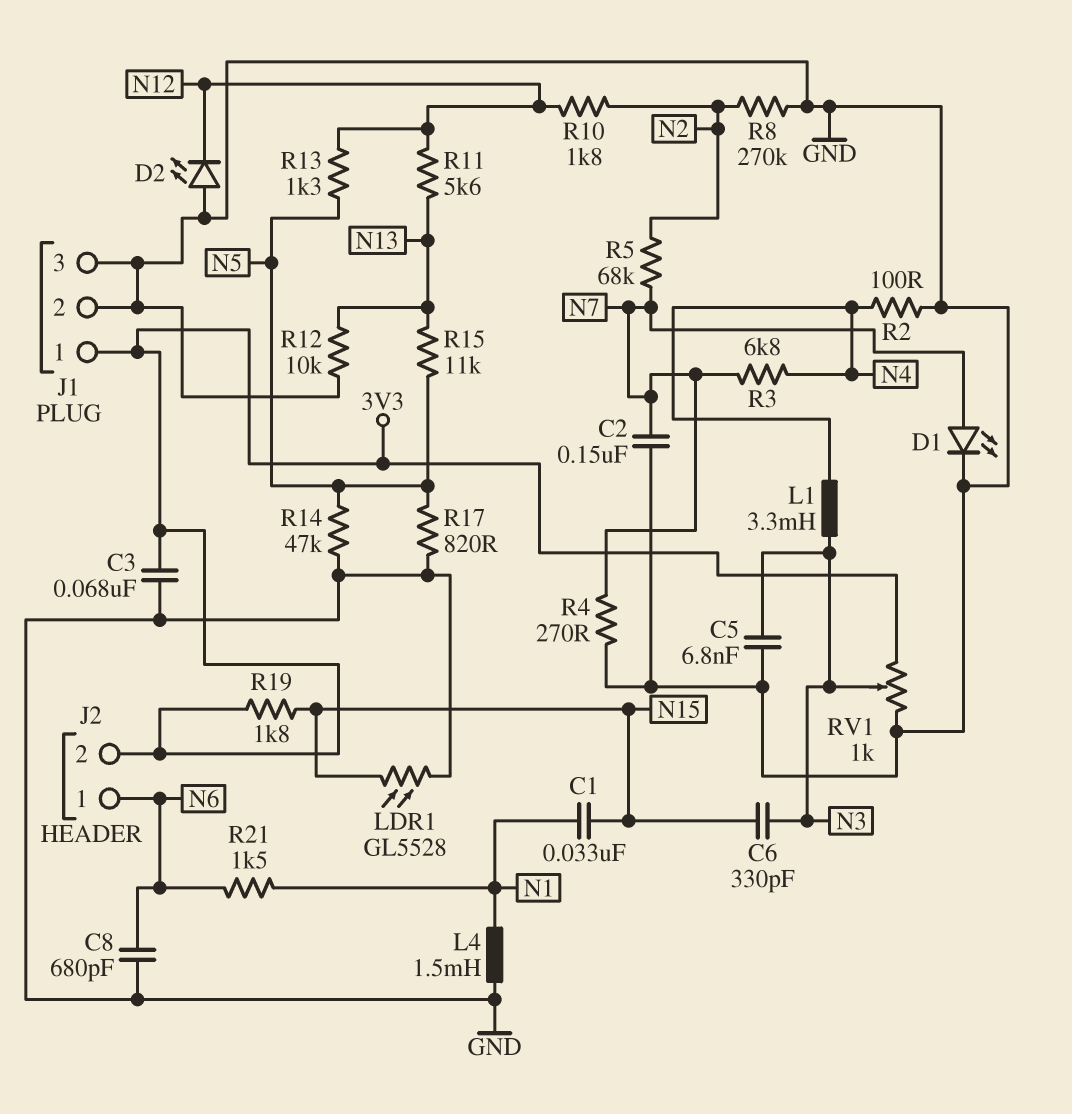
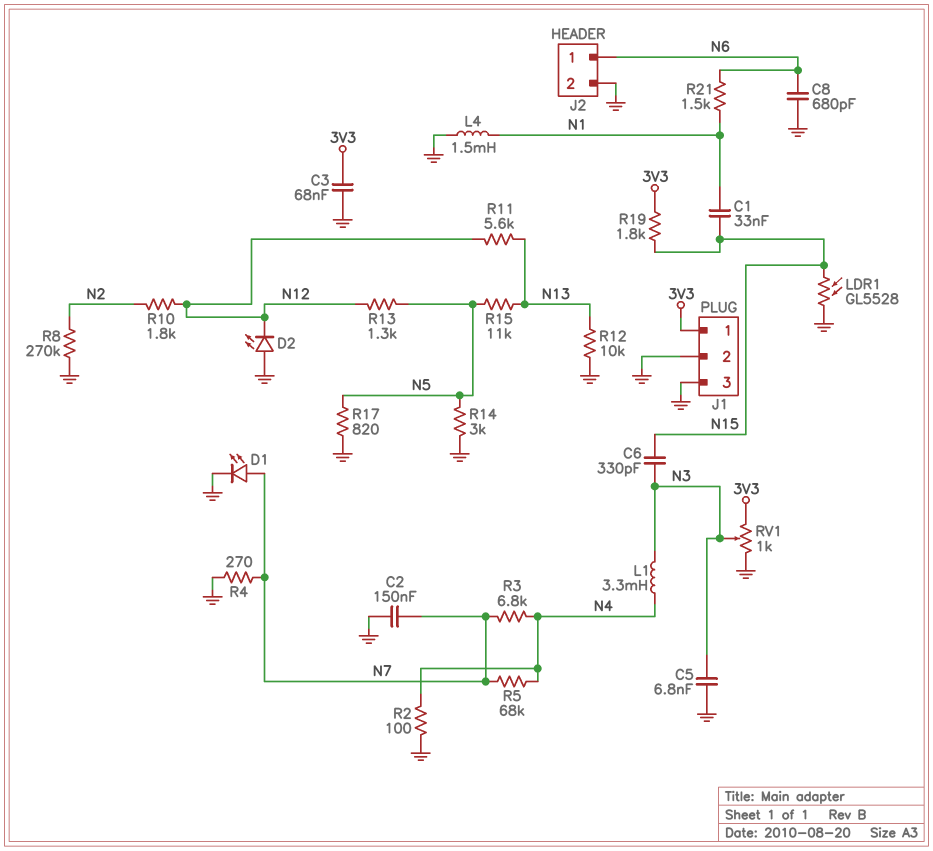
J2 pin 2: 3V3 -> GND
R5: 68k (N2, N7) -> 68k (N4, N7)
R14: 47k (GND, N5) -> 3k (GND, N5)

